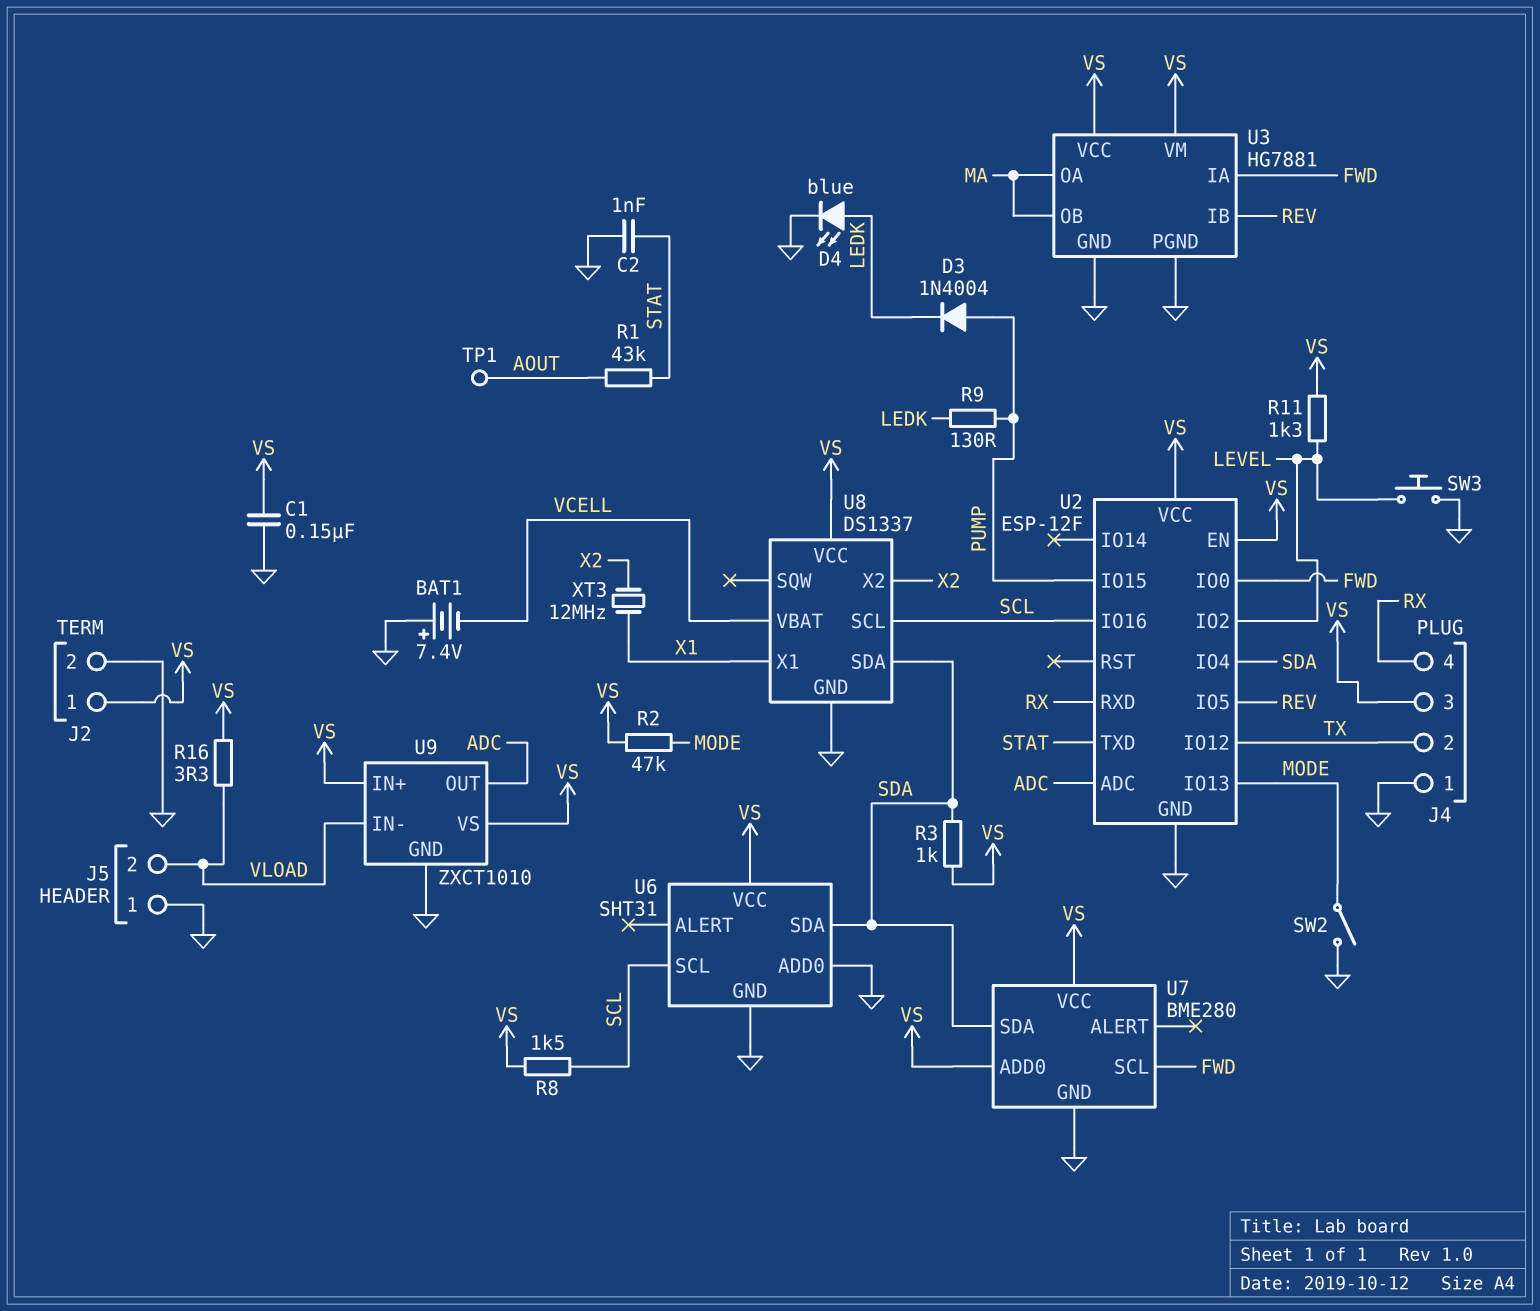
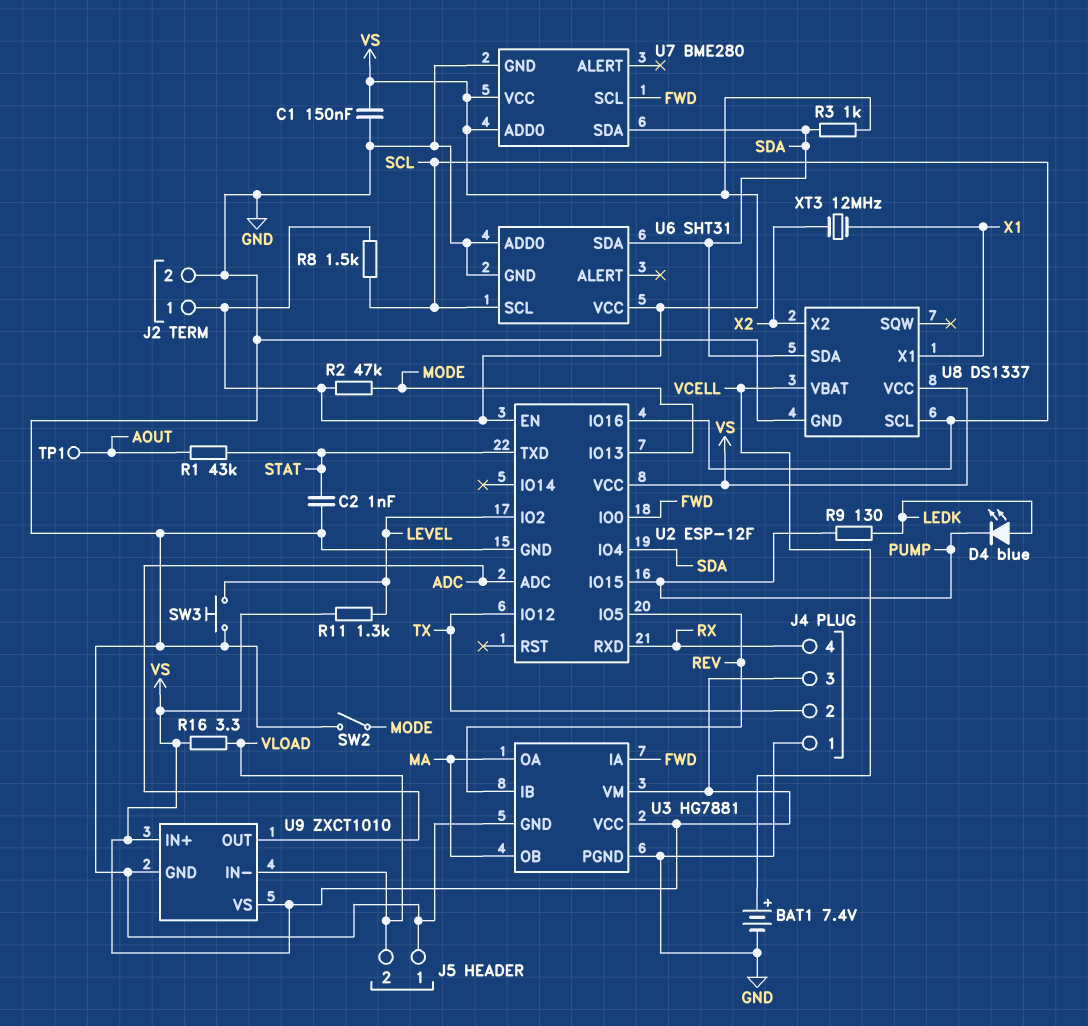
BAT1: 7.4V (plus GND, minus VCELL) -> 7.4V (plus VCELL, minus GND)
D3: diode 1N4004 (A PUMP, K LEDK) -> none
D4: LED blue (A LEDK, K GND) -> LED blue (A LEDK, K PUMP)

